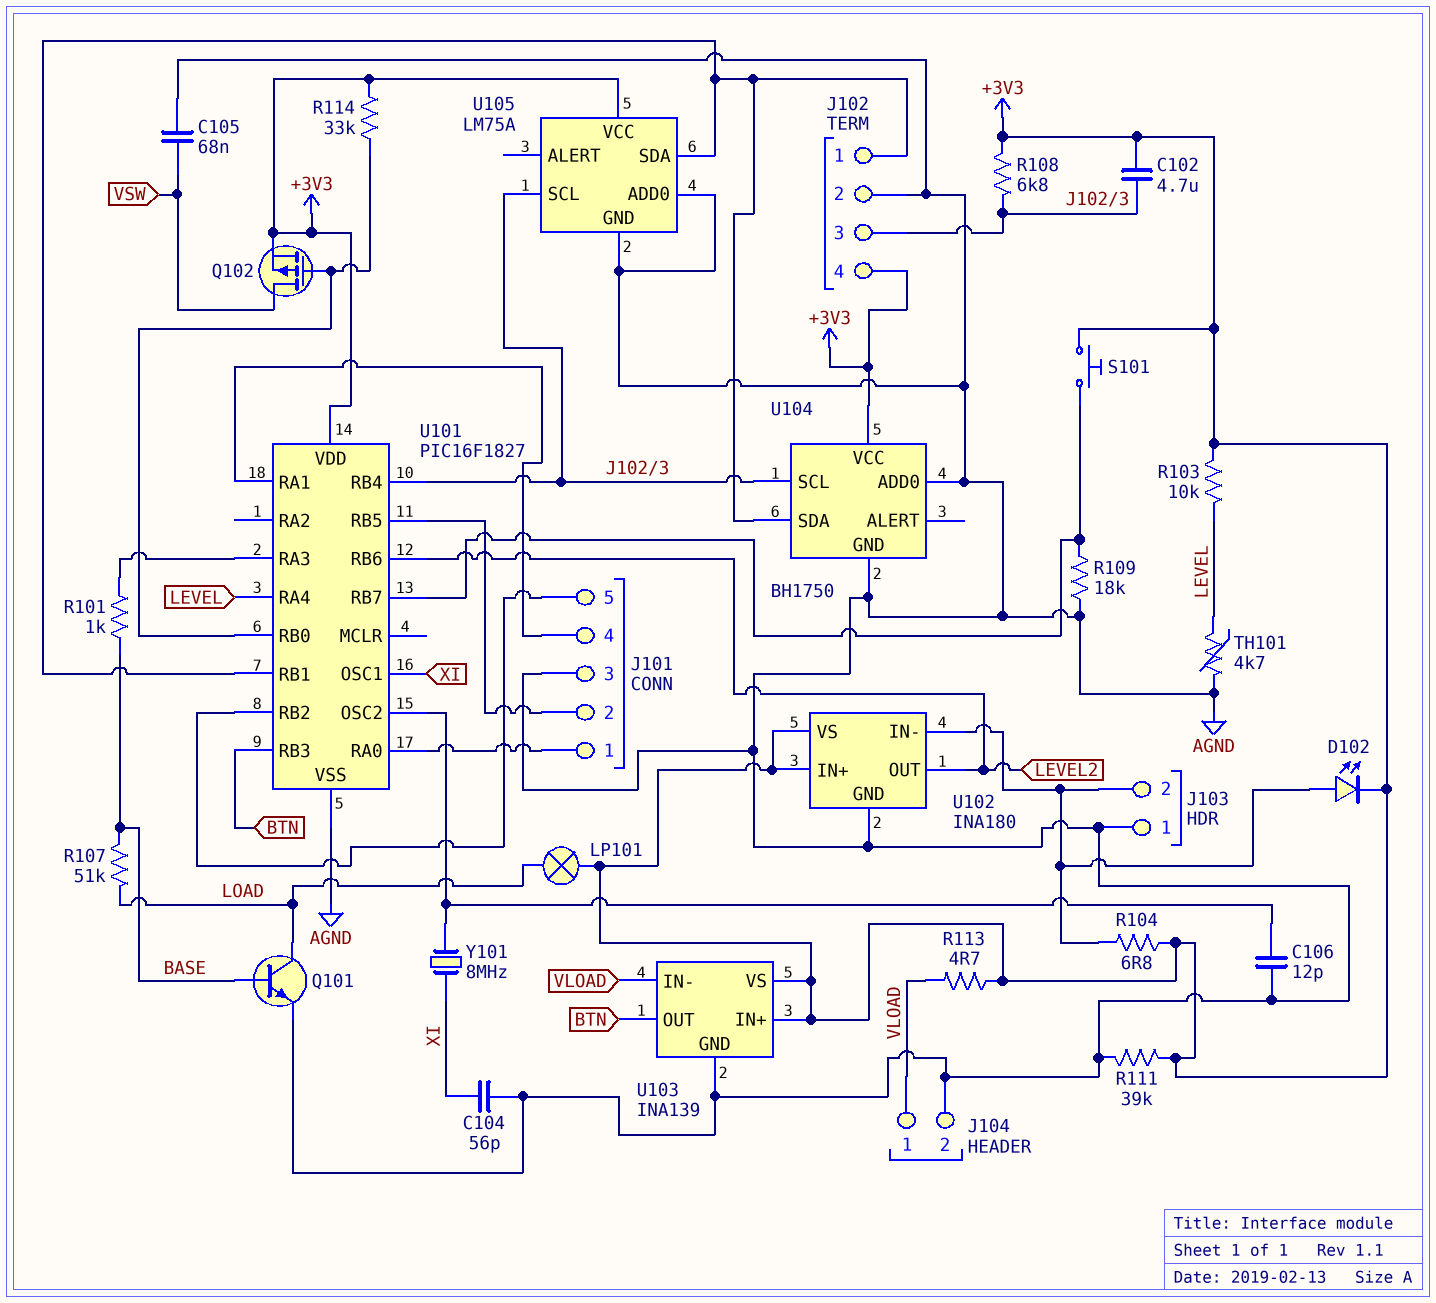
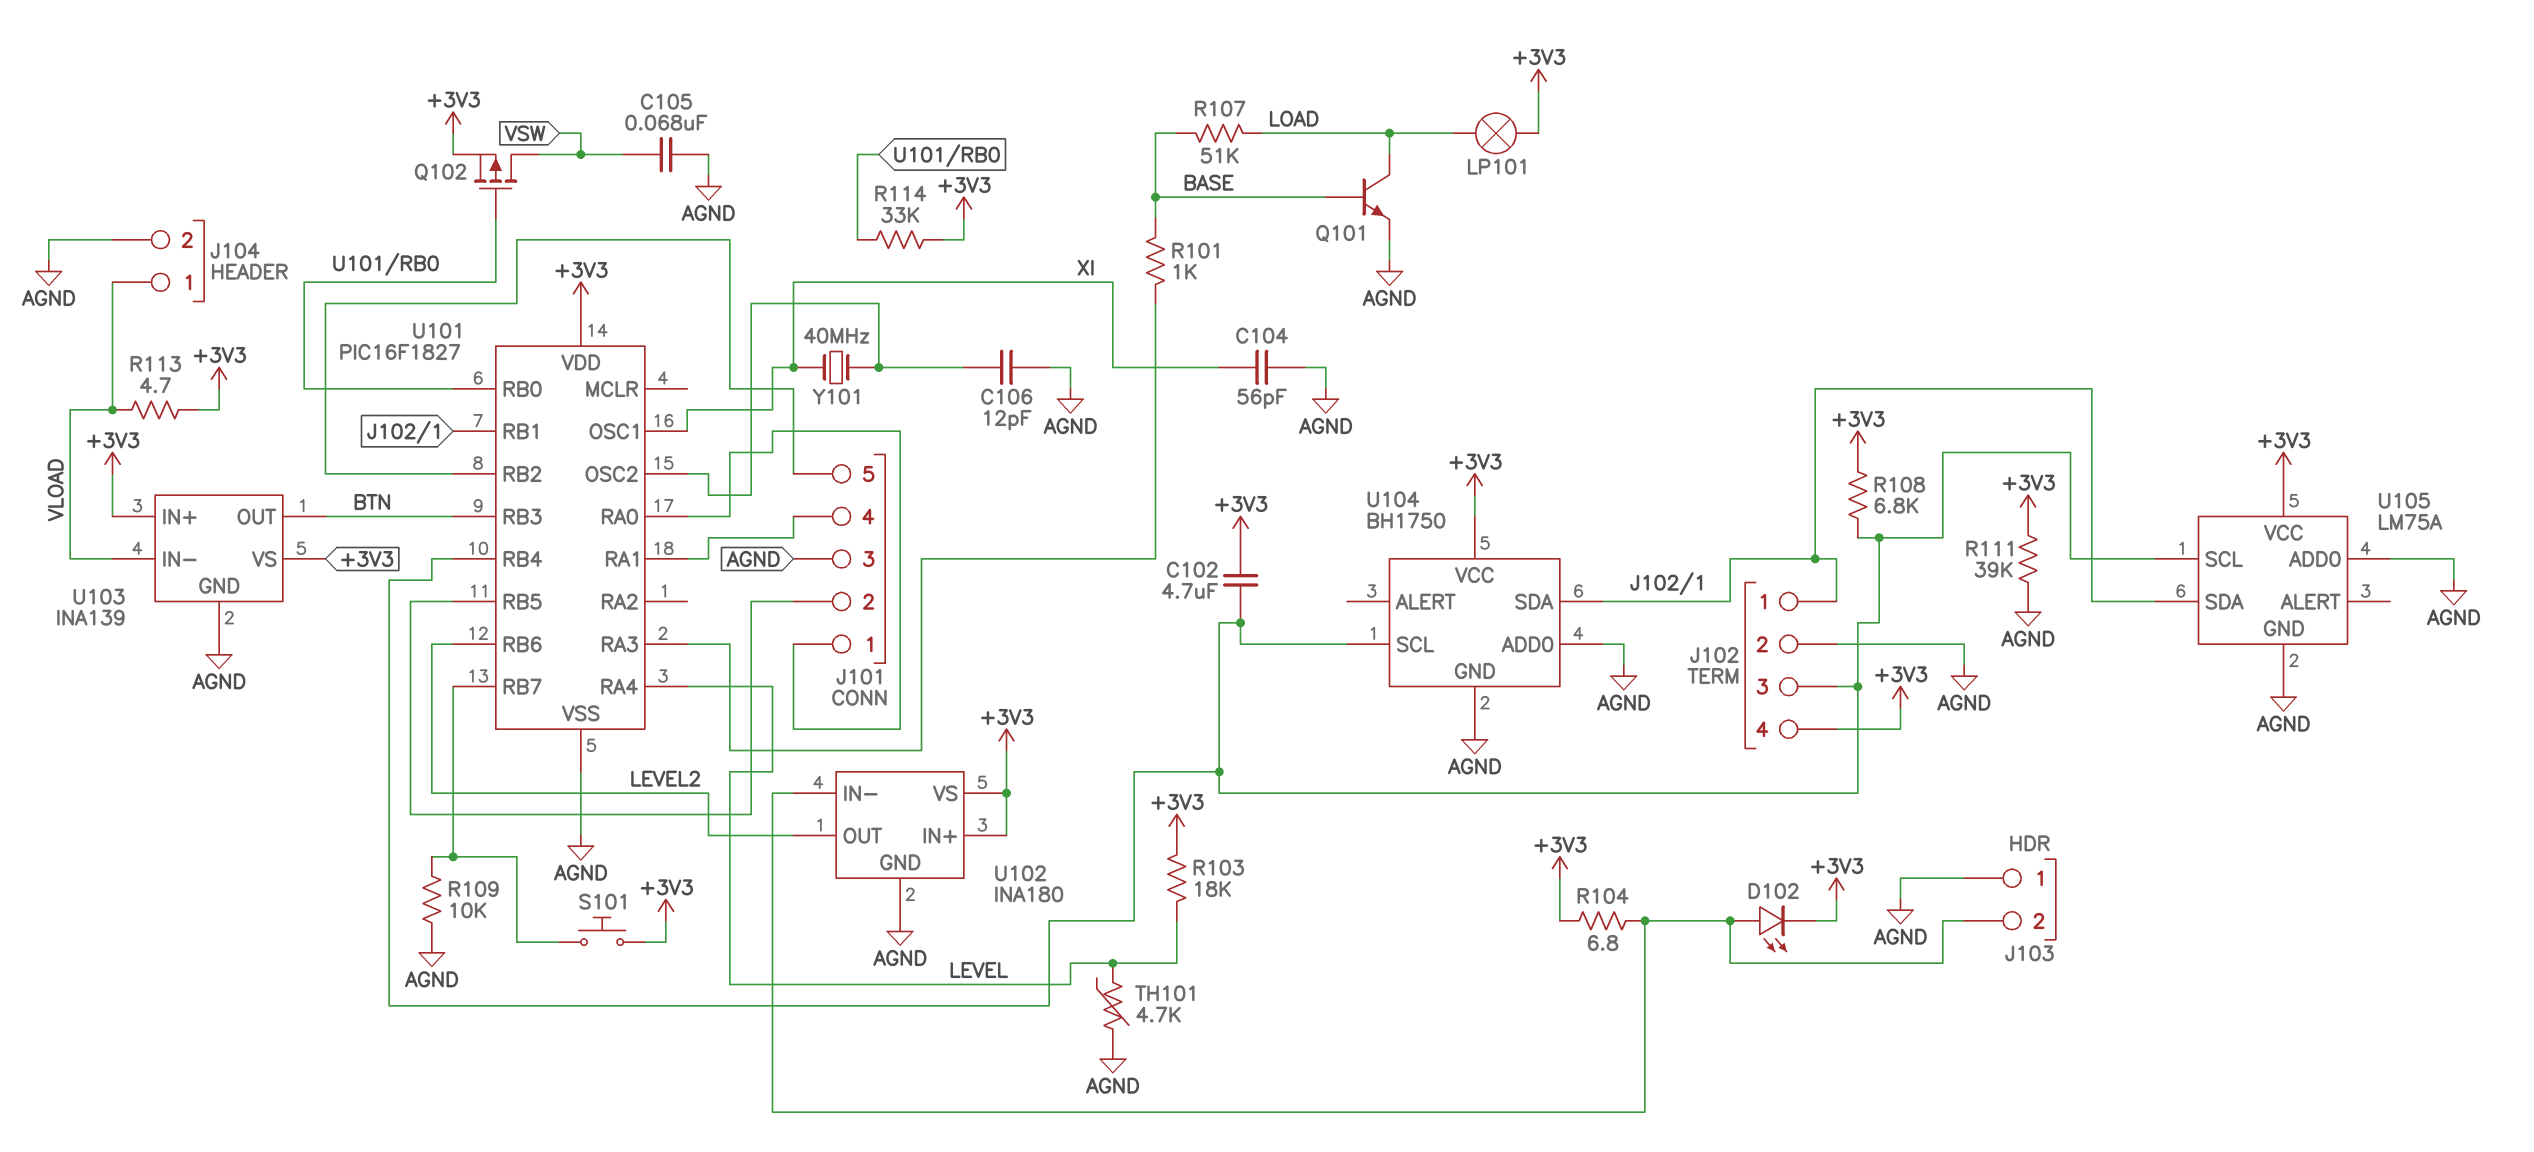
R103: 10k (+3V3, LEVEL) -> 18k (+3V3, LEVEL)
R109: 18k (AGND, U101/RB7) -> 10k (AGND, U101/RB7)
Y101: 8MHz (U101/OSC2, XI) -> 40MHz (U101/OSC2, XI)

